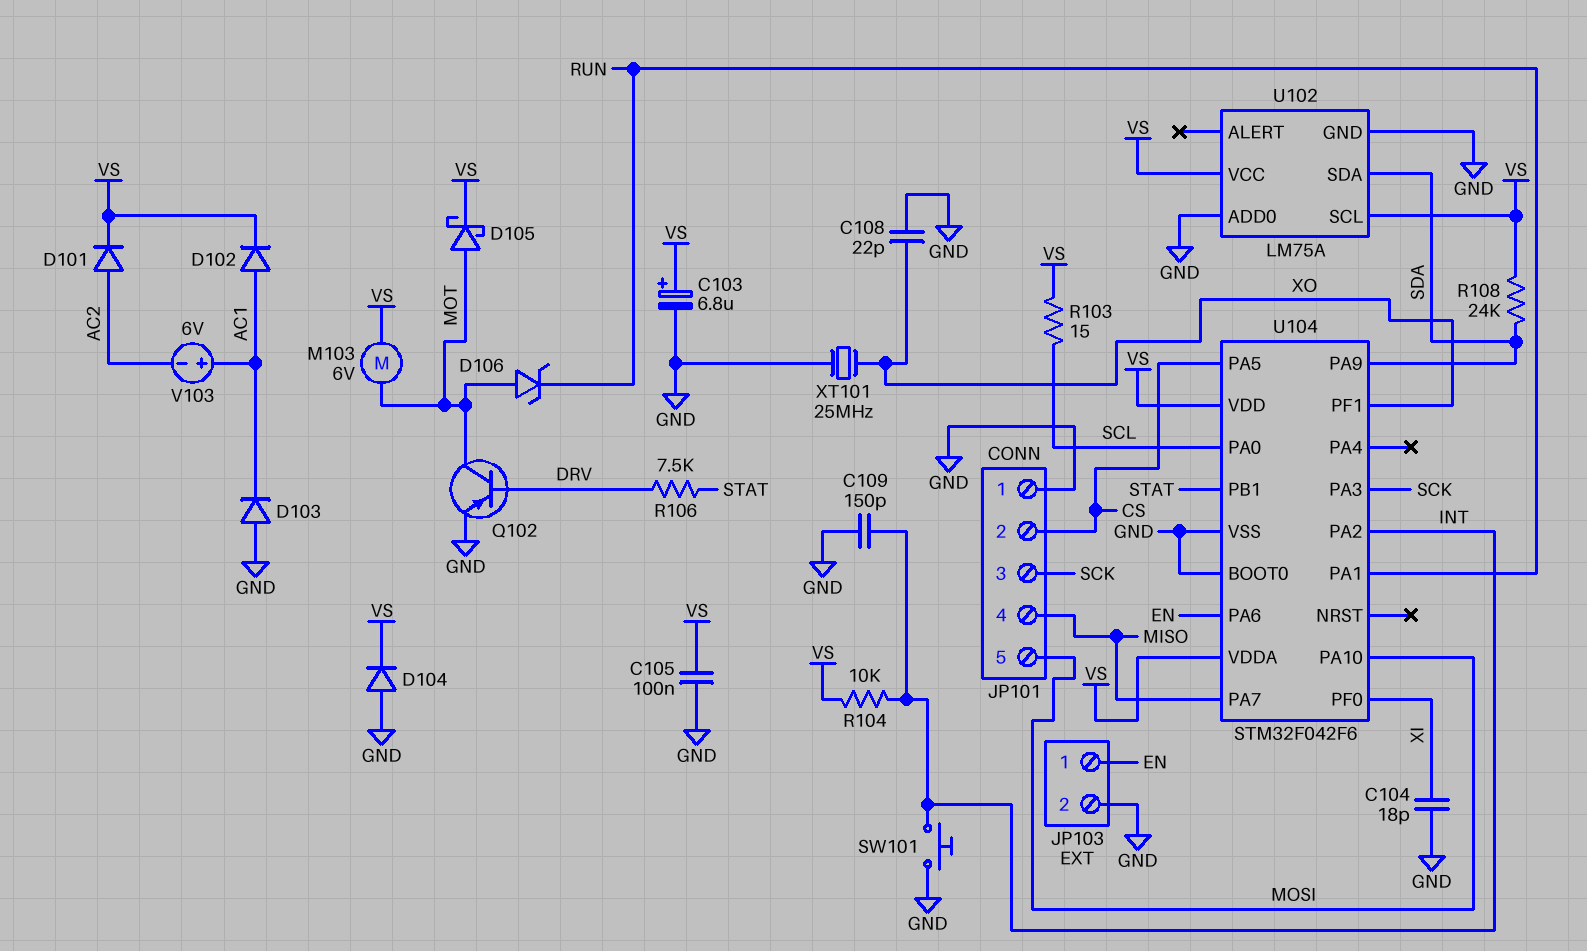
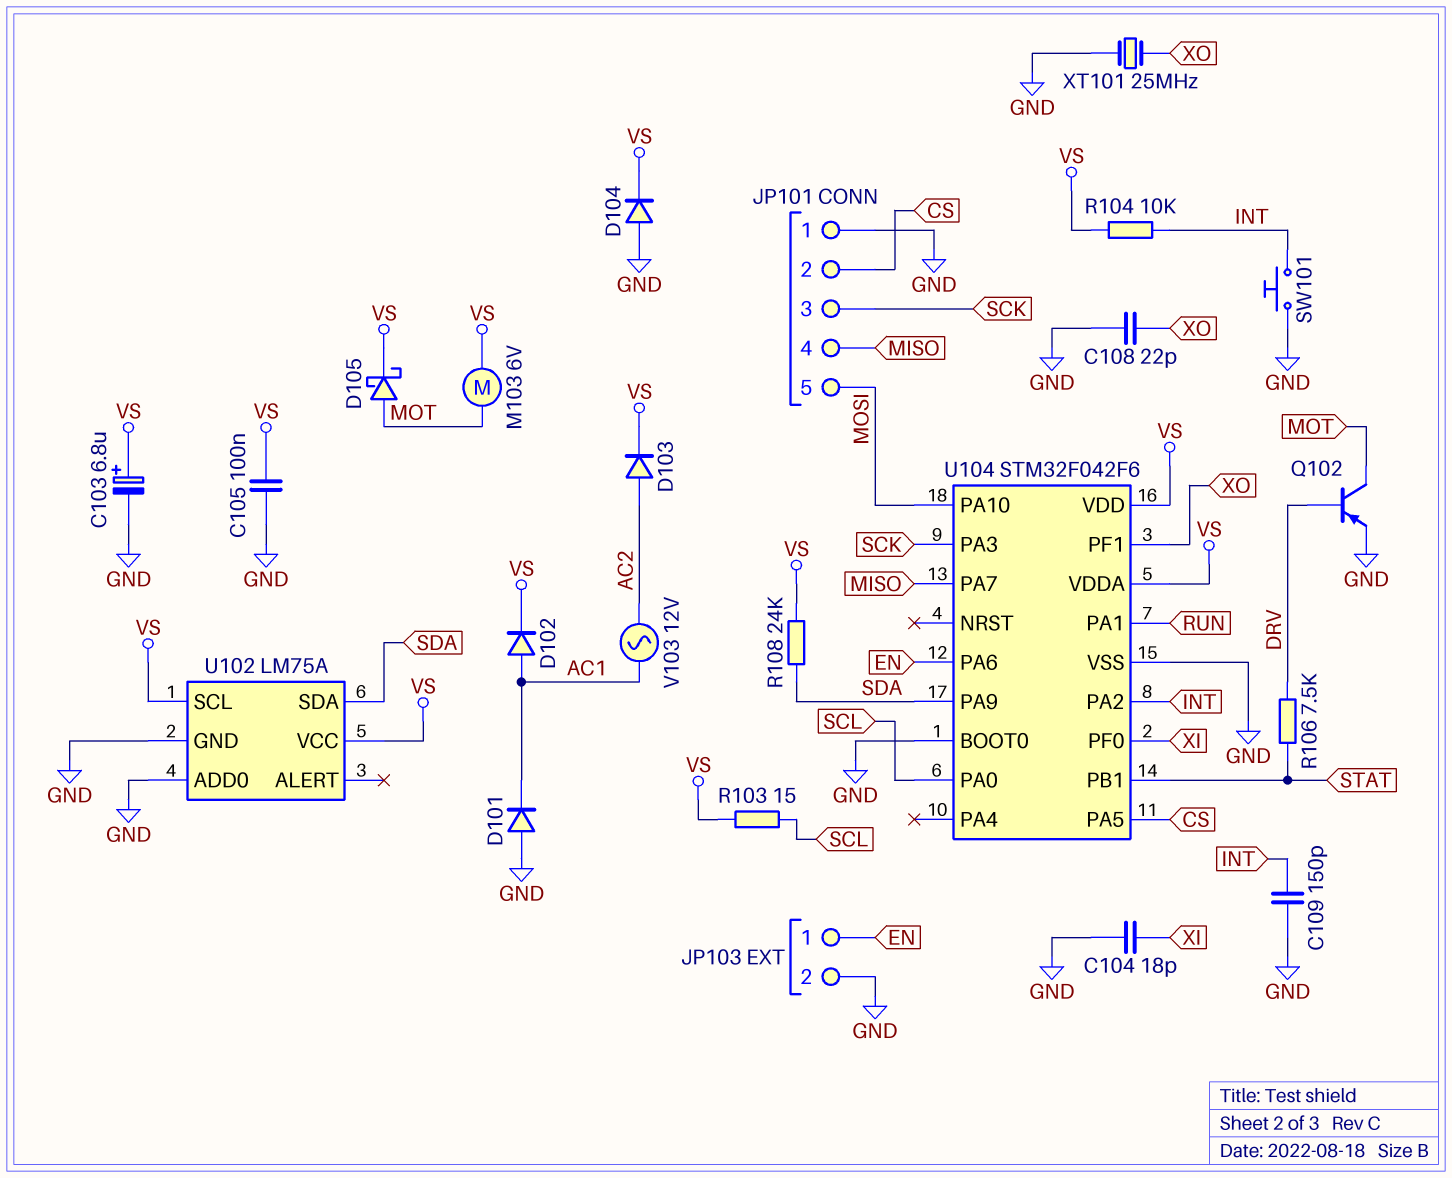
D101: diode (A AC2, K VS) -> diode (A GND, K AC1)
D103: diode (A GND, K AC1) -> diode (A AC2, K VS)
D106: zener (A MOT, K RUN) -> none
V103: 6V (plus AC1, minus AC2) -> AC 12V (AC1, AC2)

